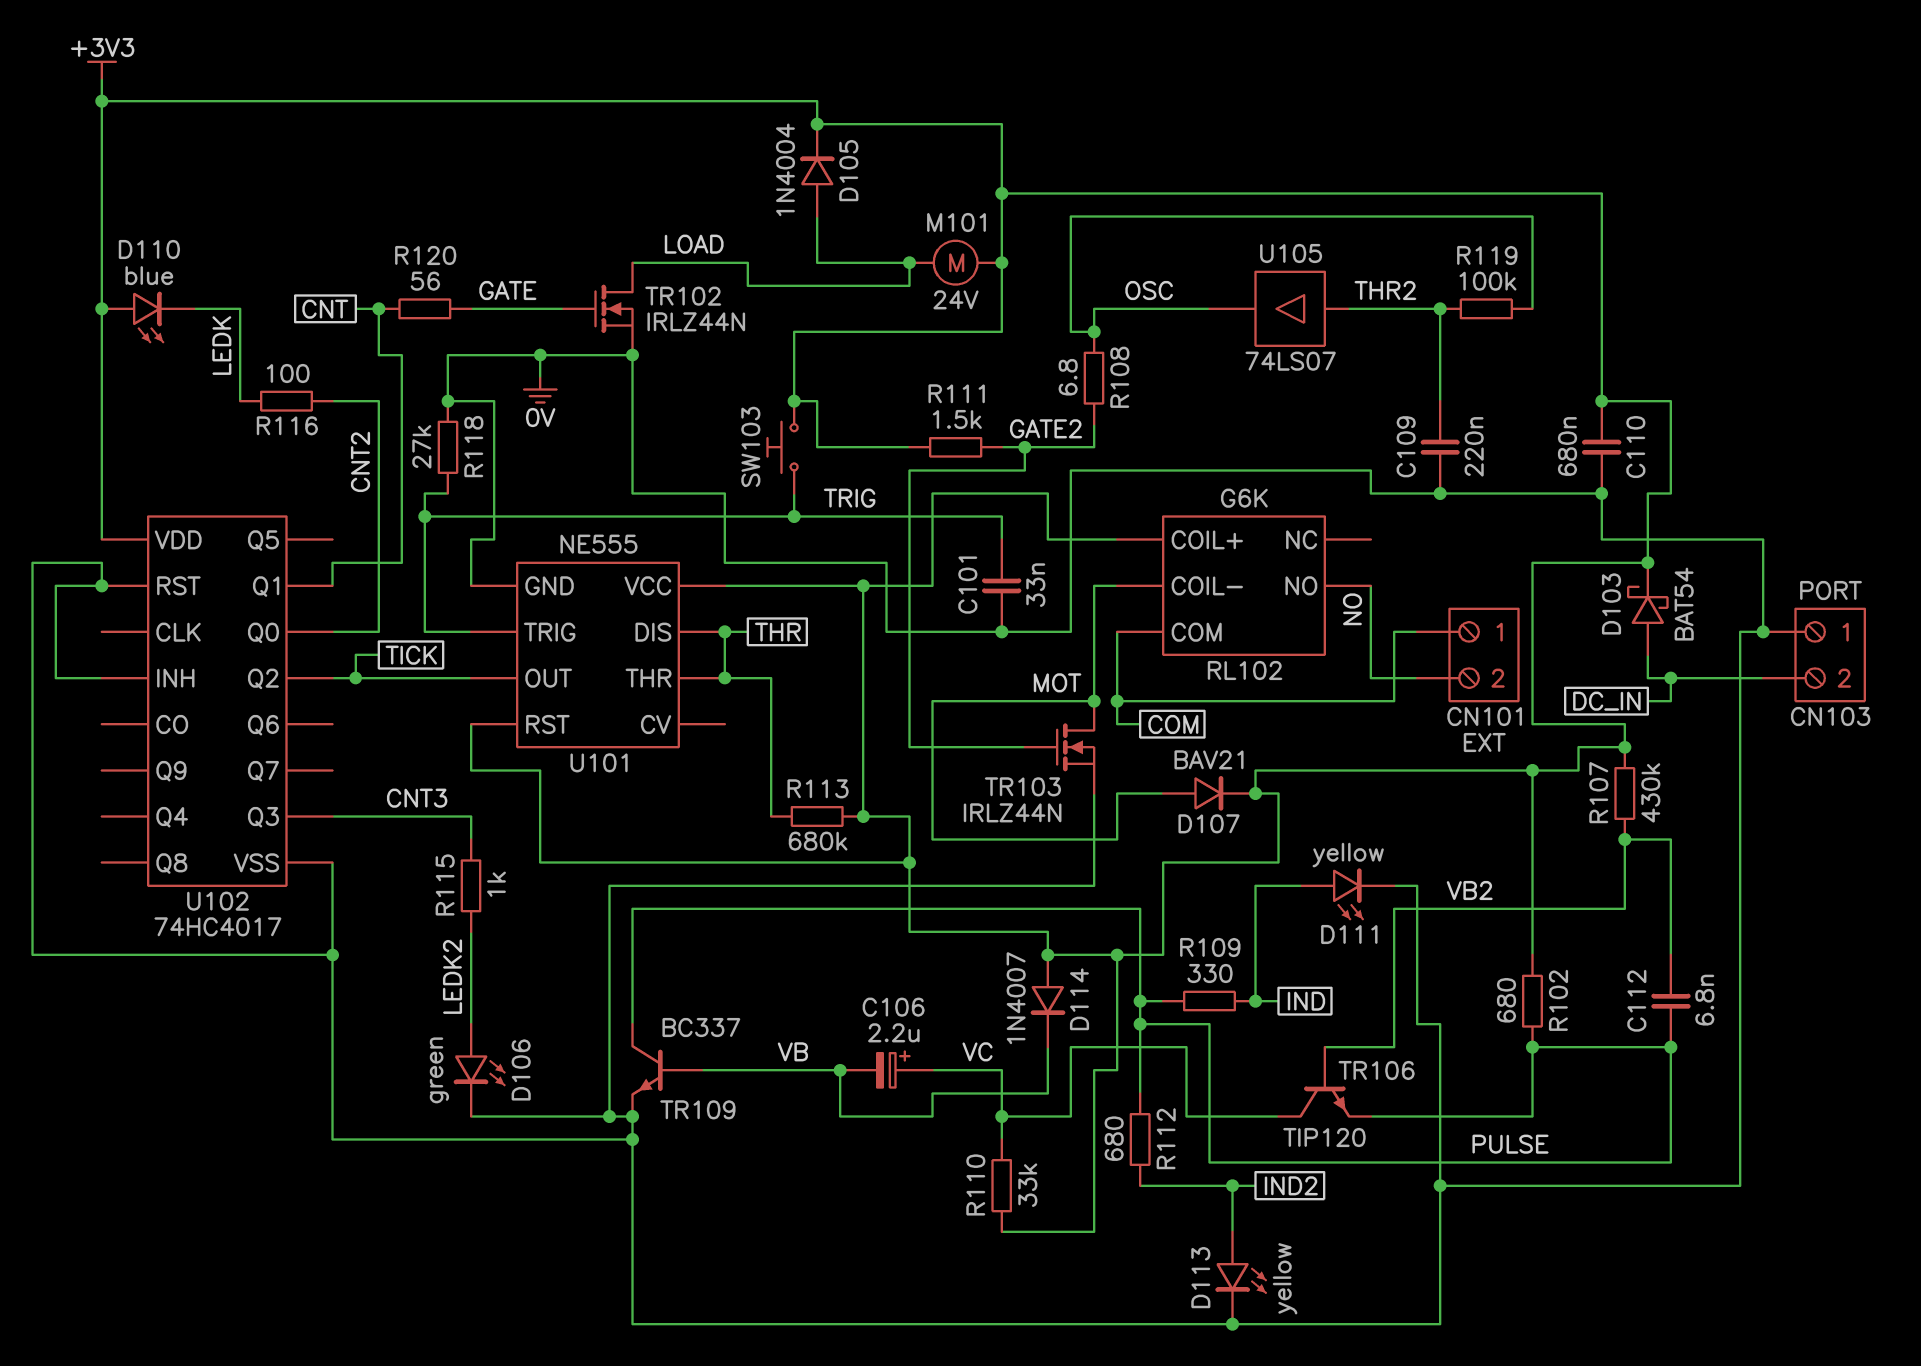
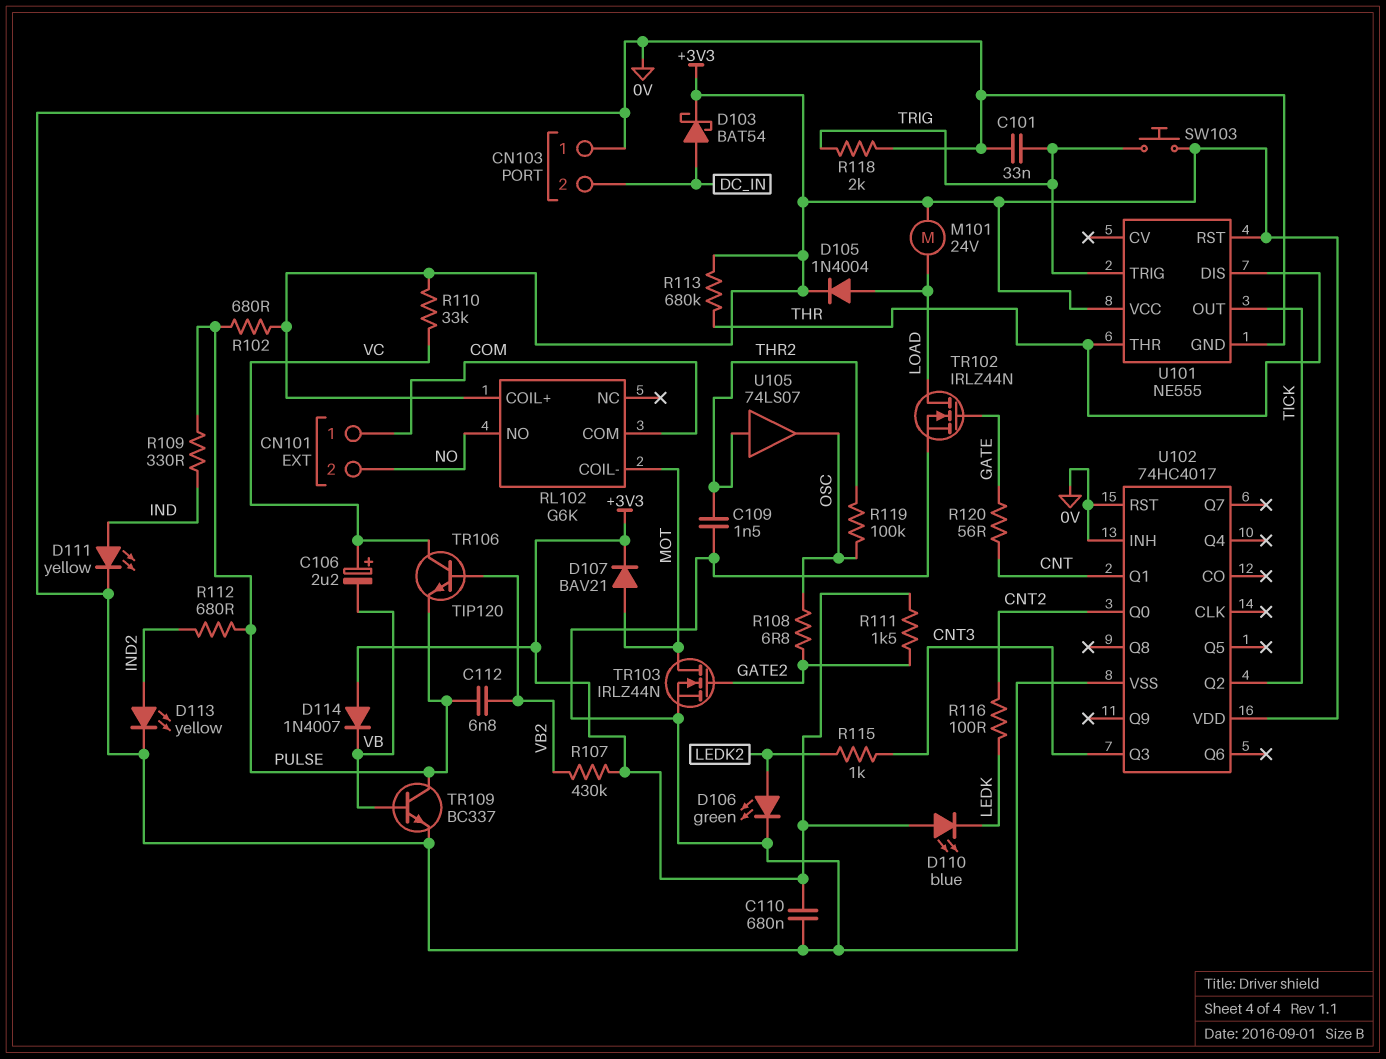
C109: 220nF (0V, THR2) -> 1.5nF (0V, THR2)
R118: 27k (0V, TRIG) -> 2k (0V, TRIG)

